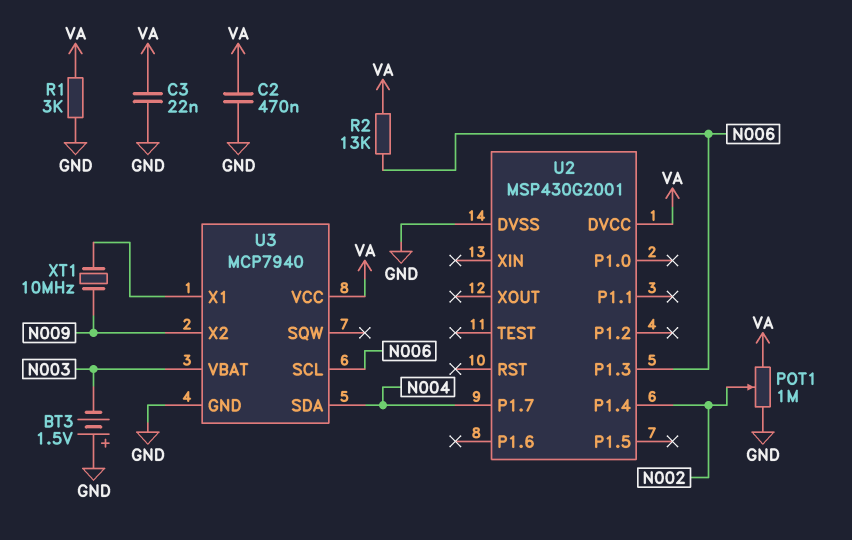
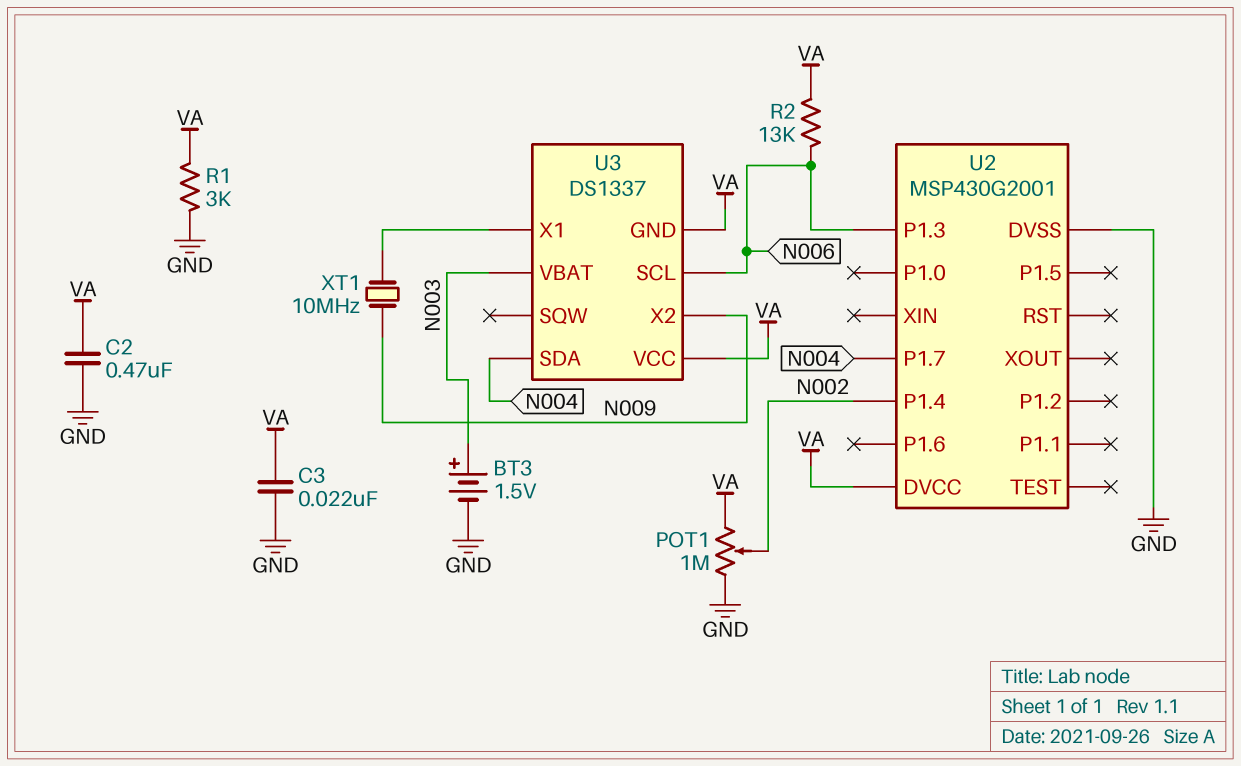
BT3: 1.5V (plus GND, minus N003) -> 1.5V (plus N003, minus GND)
U3: MCP7940 -> DS1337
U3 pin GND: GND -> VA

